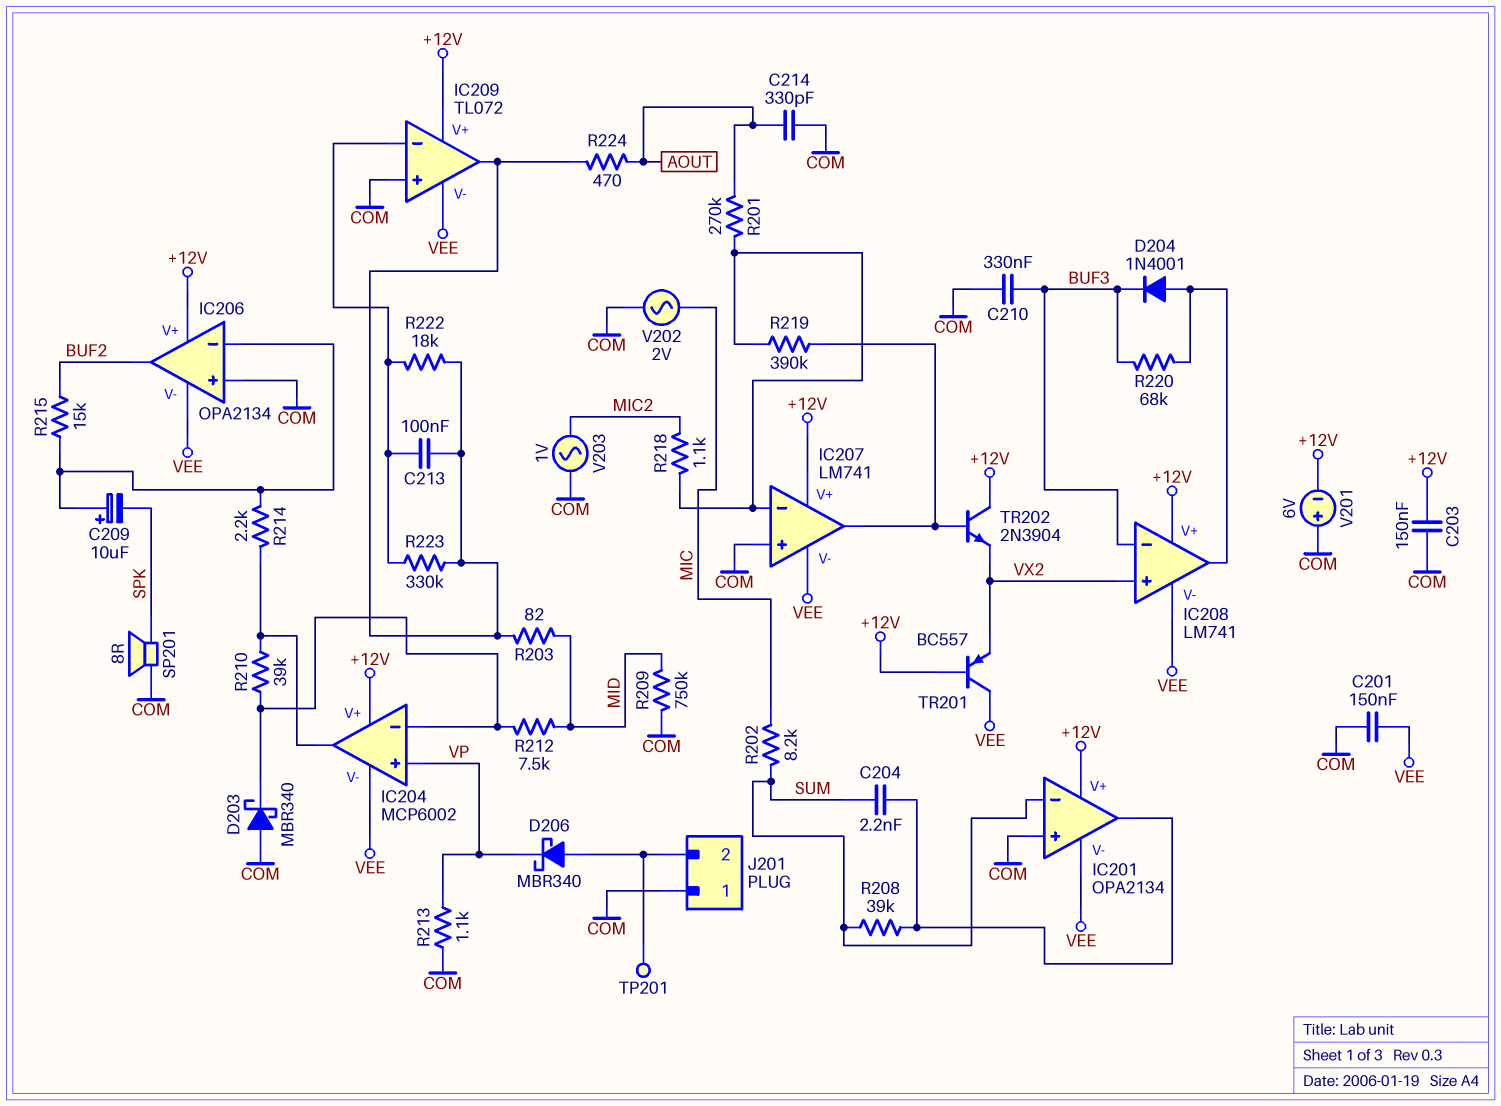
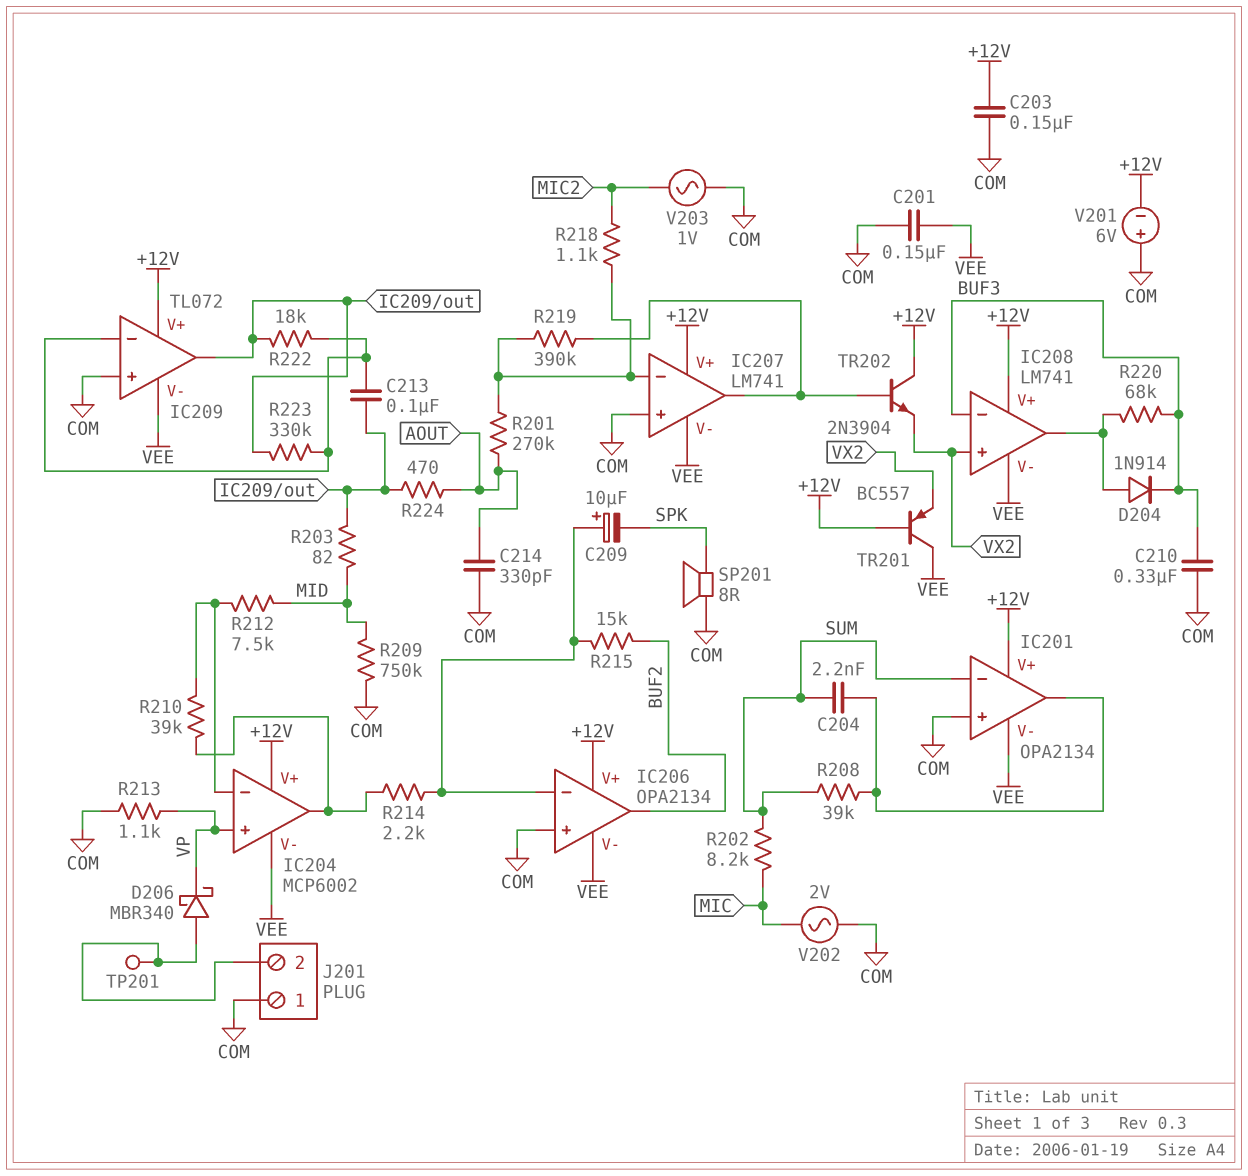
D203: schottky MBR340 (A COM, K IC204/in-) -> none
D204: diode 1N4001 (A IC208/out, K BUF3) -> diode 1N914 (A IC208/out, K BUF3)

